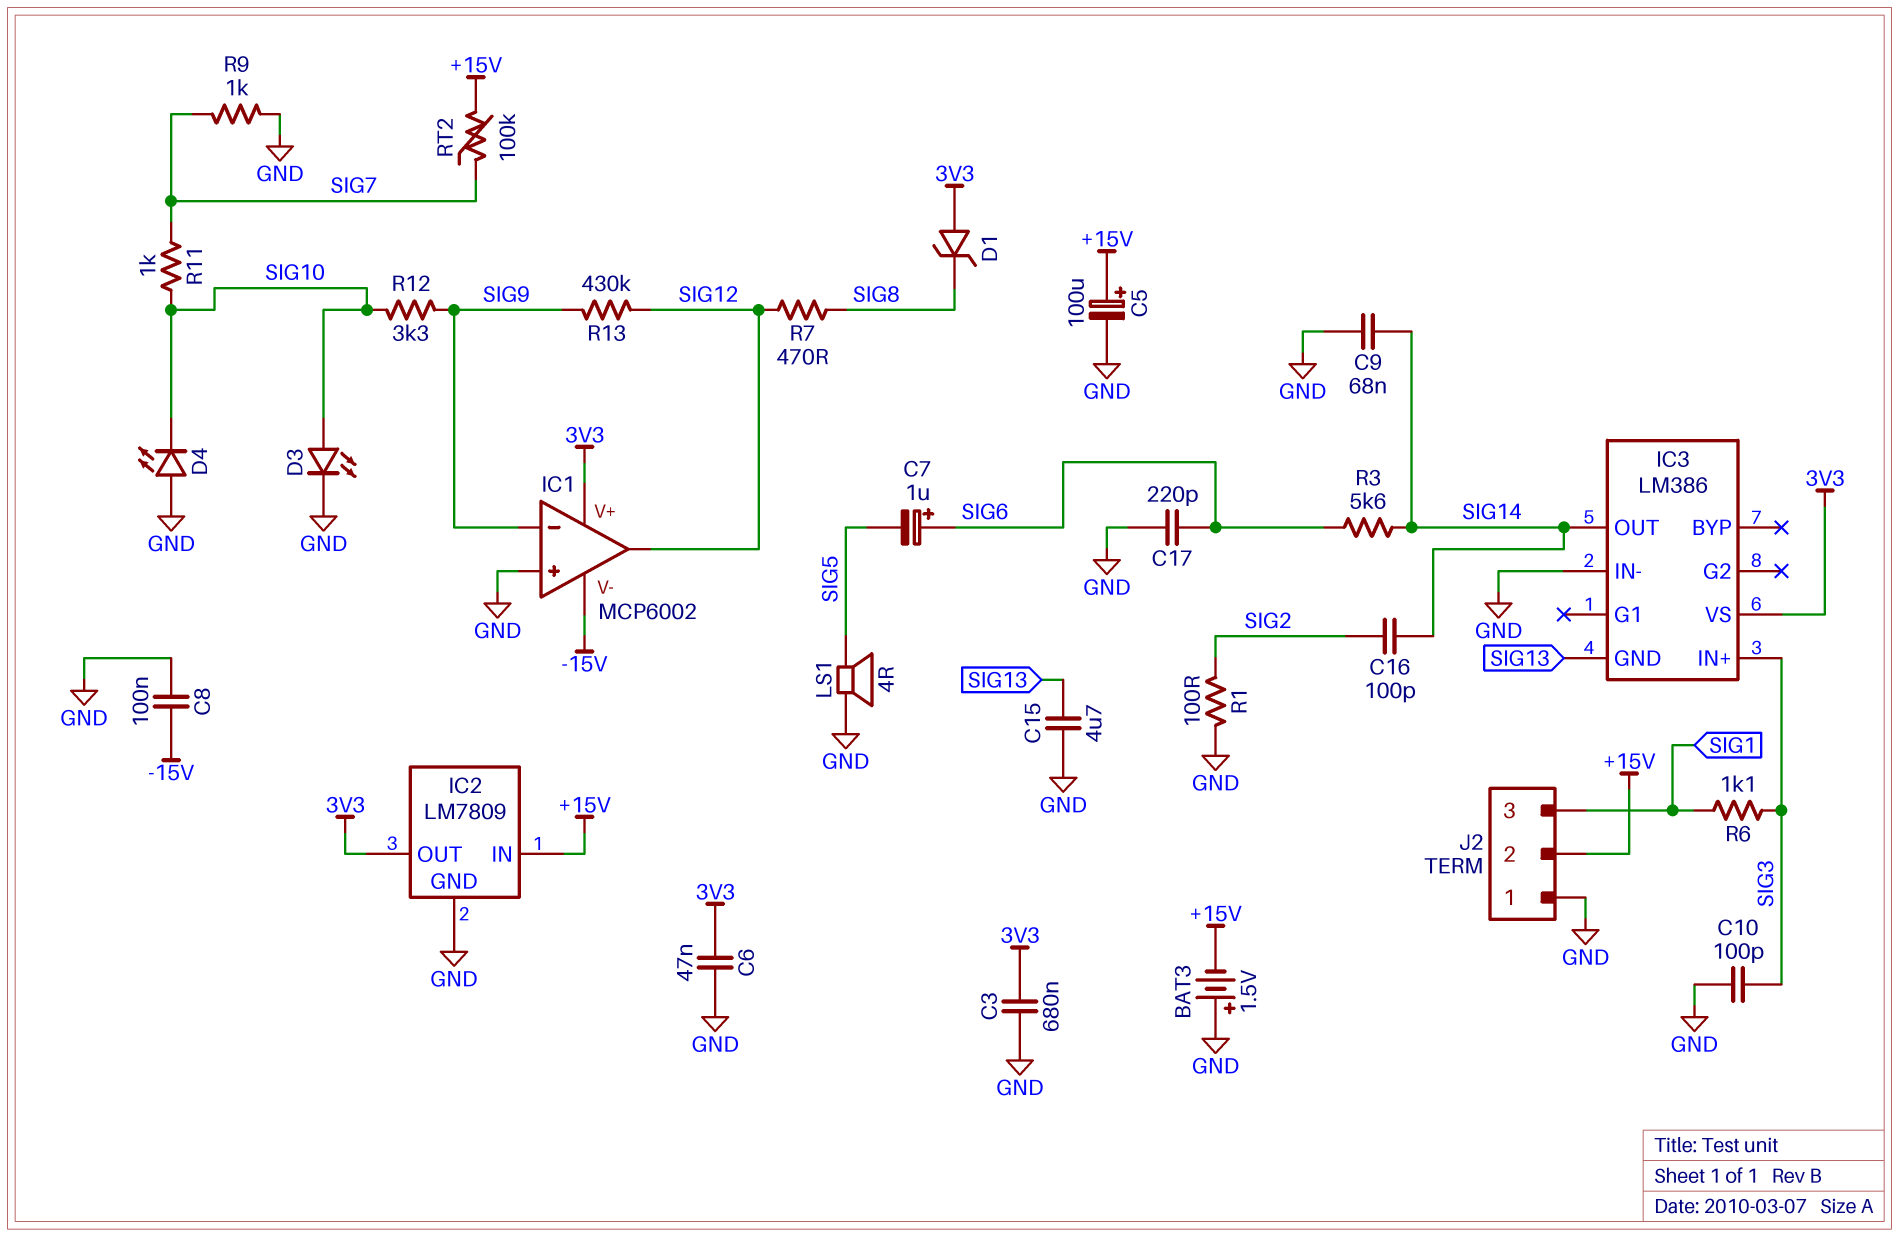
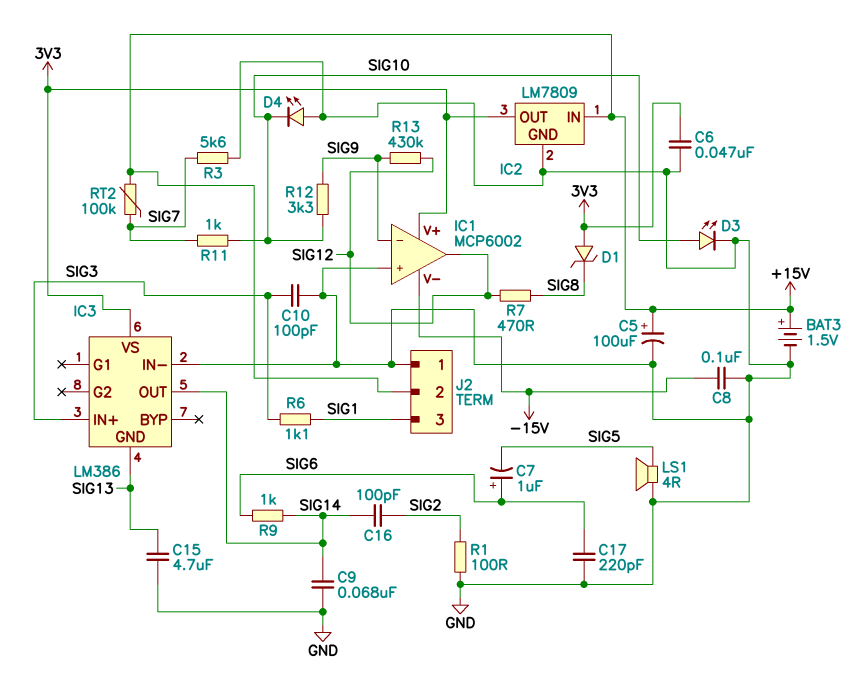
BAT3: 1.5V (plus GND, minus +15V) -> 1.5V (plus +15V, minus GND)
C3: 680nF (3V3, GND) -> none
R3: 5.6k (SIG6, SIG14) -> 5.6k (GND, SIG7)
R9: 1k (GND, SIG7) -> 1k (SIG6, SIG14)

